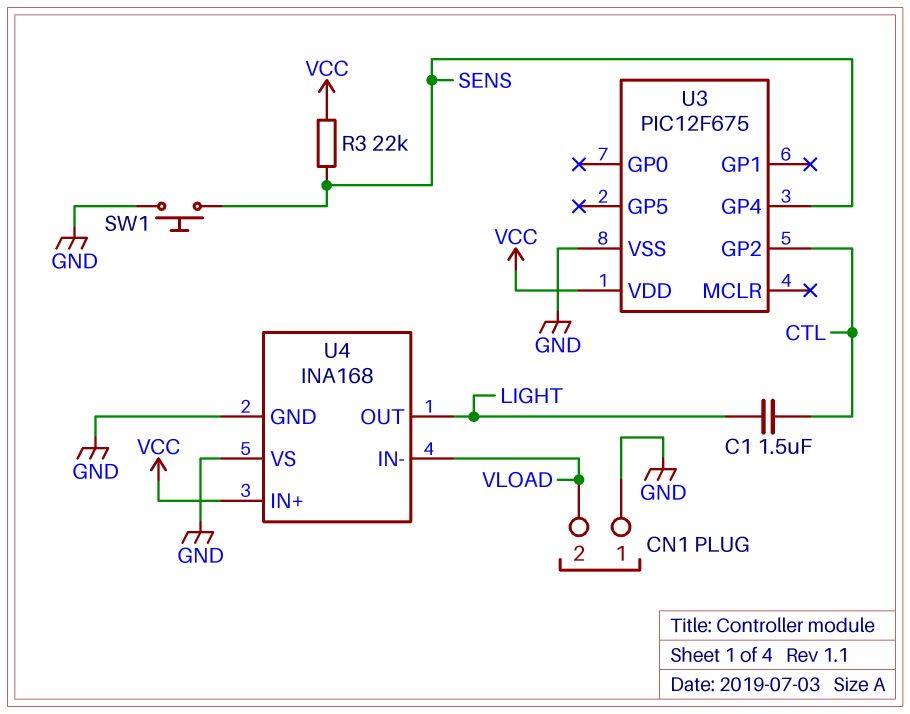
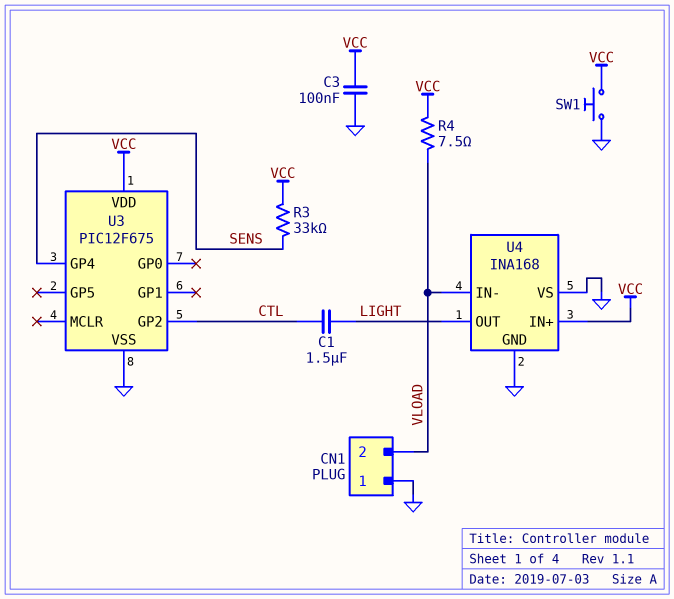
C3: none -> 100nF (GND, VCC)
R3: 22k (SENS, VCC) -> 33k (SENS, VCC)
R4: none -> 7.5 (VCC, VLOAD)
SW1: button (GND, SENS) -> button (GND, VCC)

